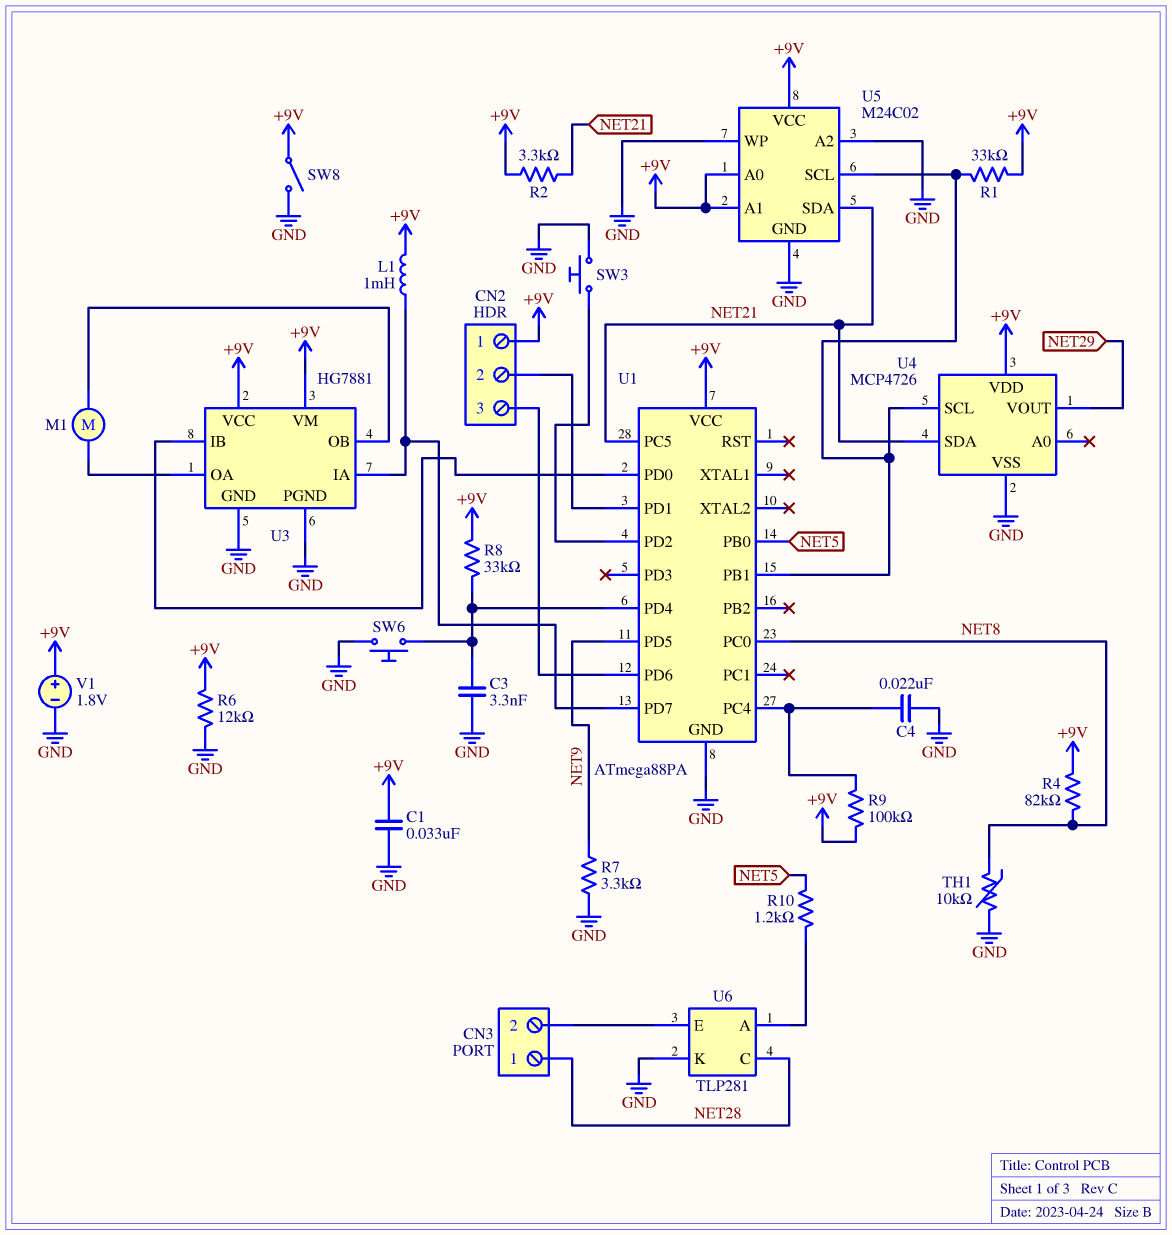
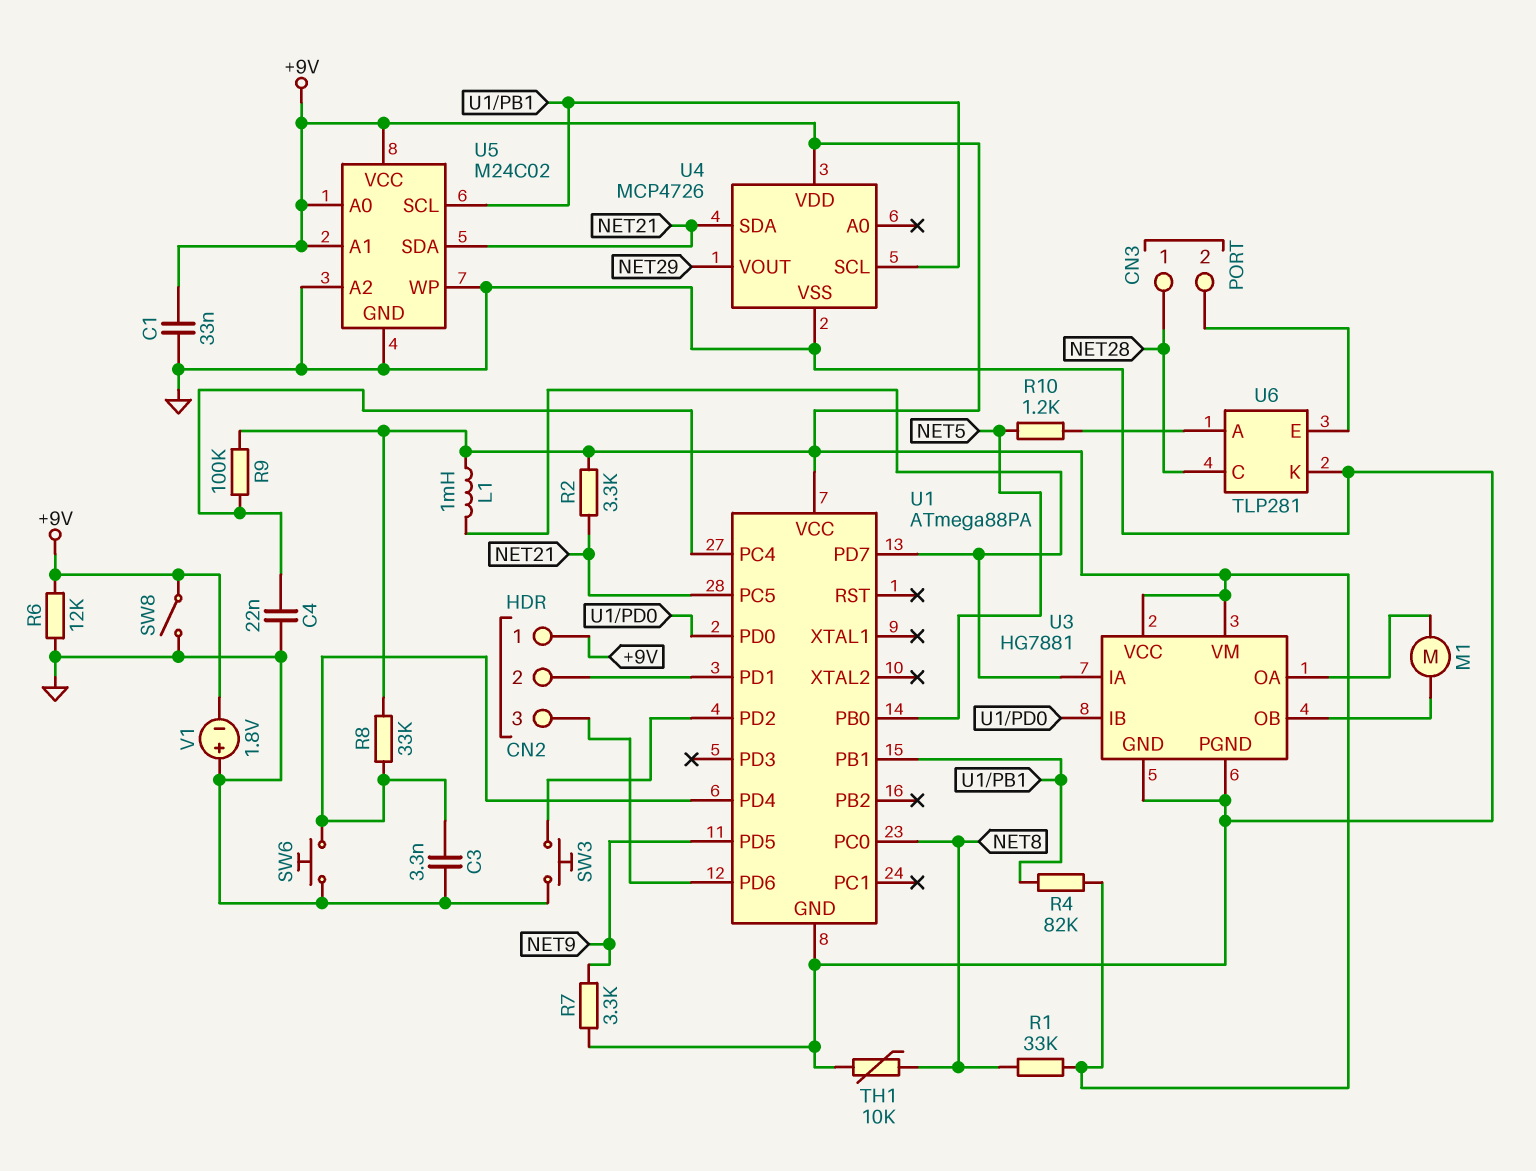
R1: 33k (+9V, U1/PB1) -> 33k (+9V, NET8)
R4: 82k (+9V, NET8) -> 82k (+9V, U1/PB1)
V1: 1.8V (plus +9V, minus GND) -> 1.8V (plus GND, minus +9V)

